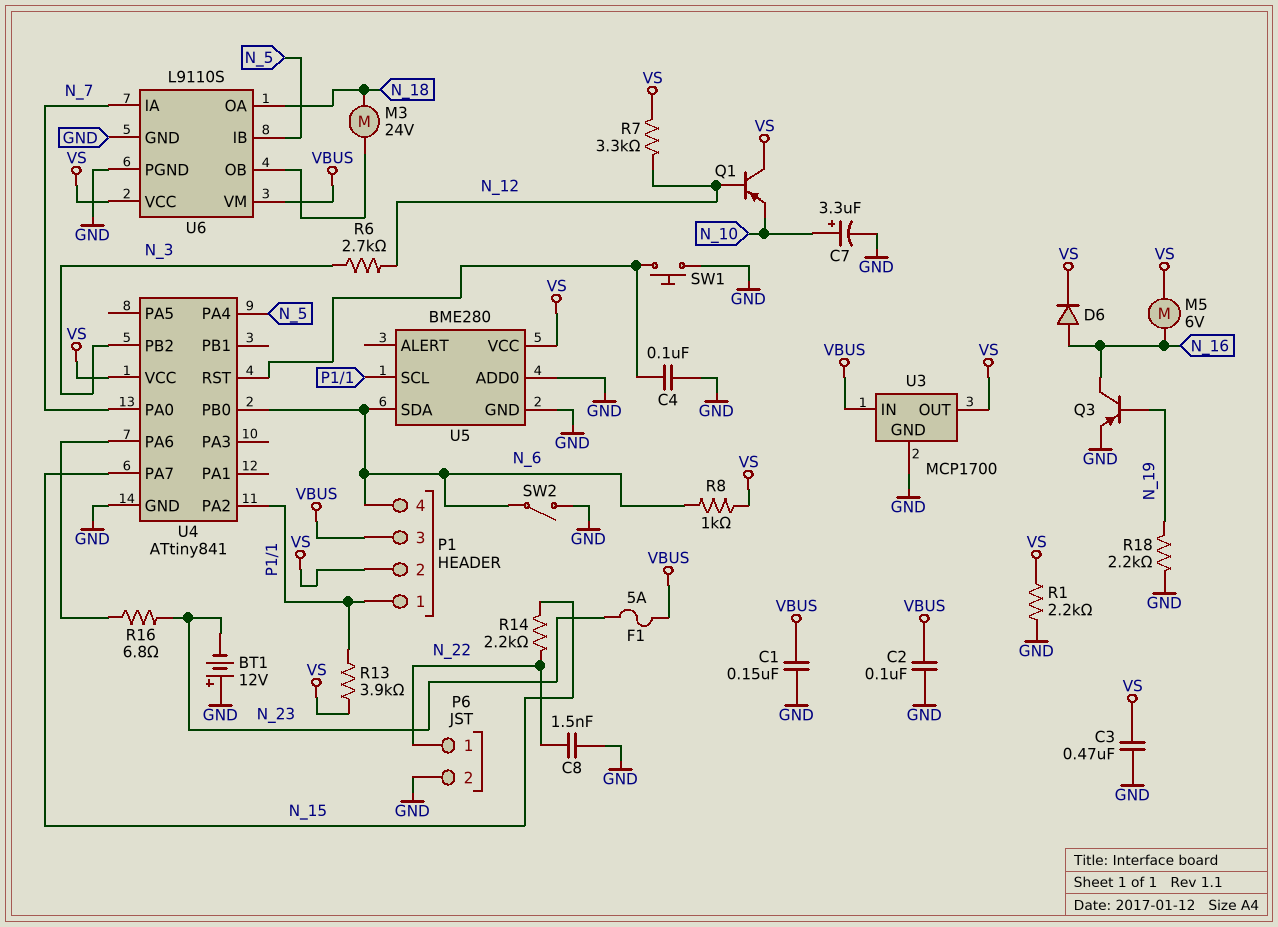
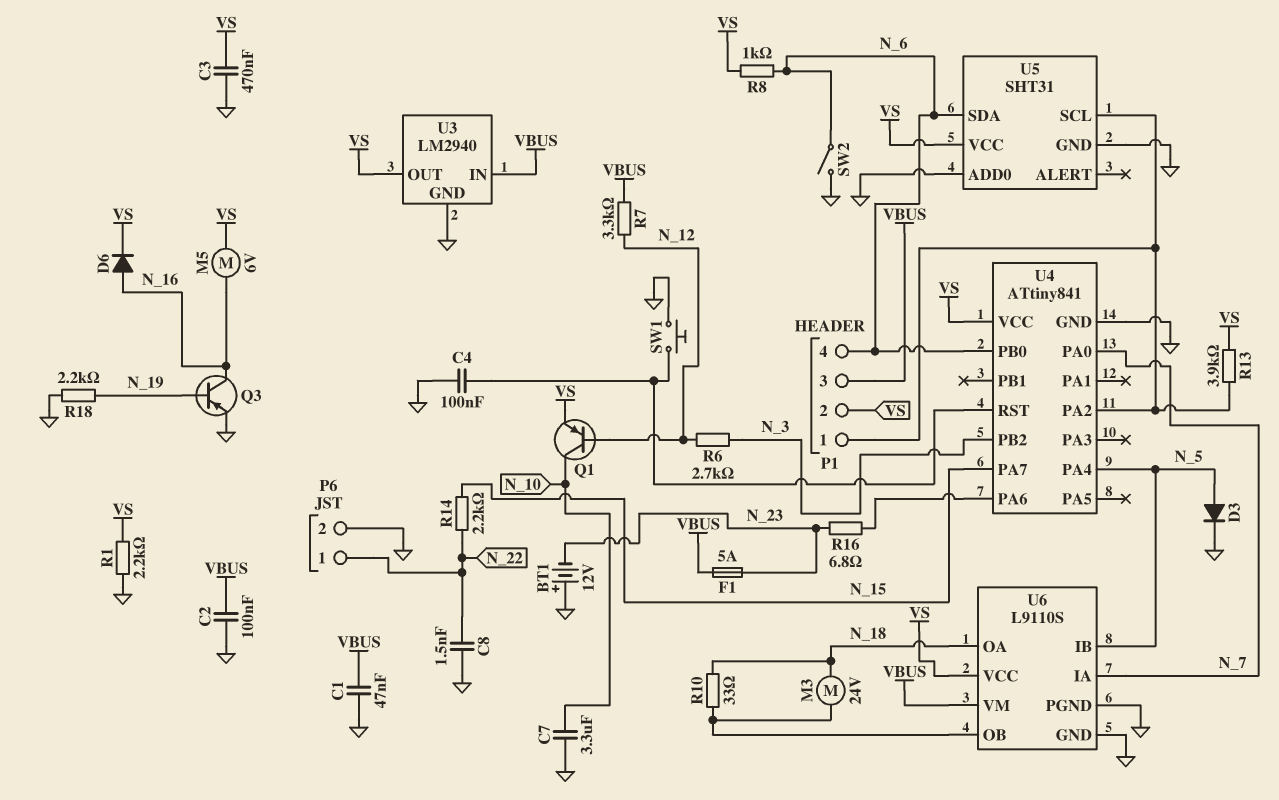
C1: 150nF (GND, VBUS) -> 47nF (GND, VBUS)
C7: 3.3uF (plus N_10, minus GND) -> 3.3uF (GND, N_10)
D3: none -> diode (A N_5, K GND)
Q1: PNP (B N_12, C VS, E N_10) -> PNP (B N_12, C N_10, E VS)
R7: 3.3k (N_12, VS) -> 3.3k (N_12, VBUS)
R10: none -> 33 (N_18, U6/OB)
U3: MCP1700 -> LM2940
U5: BME280 -> SHT31

